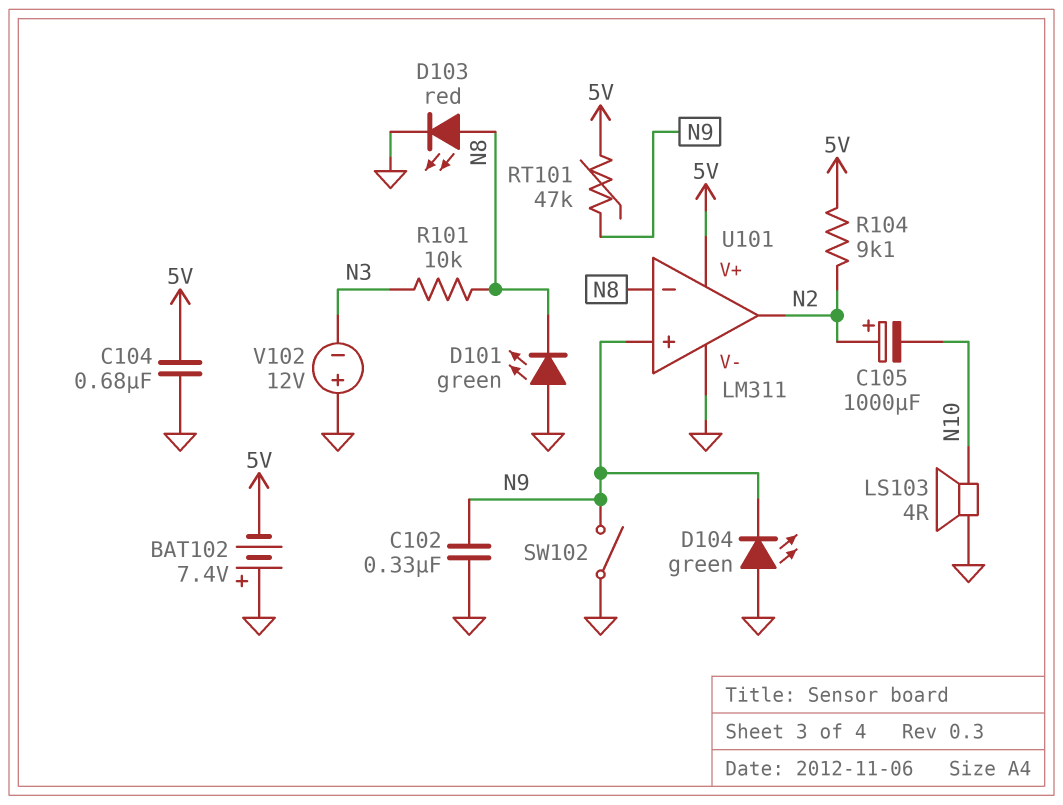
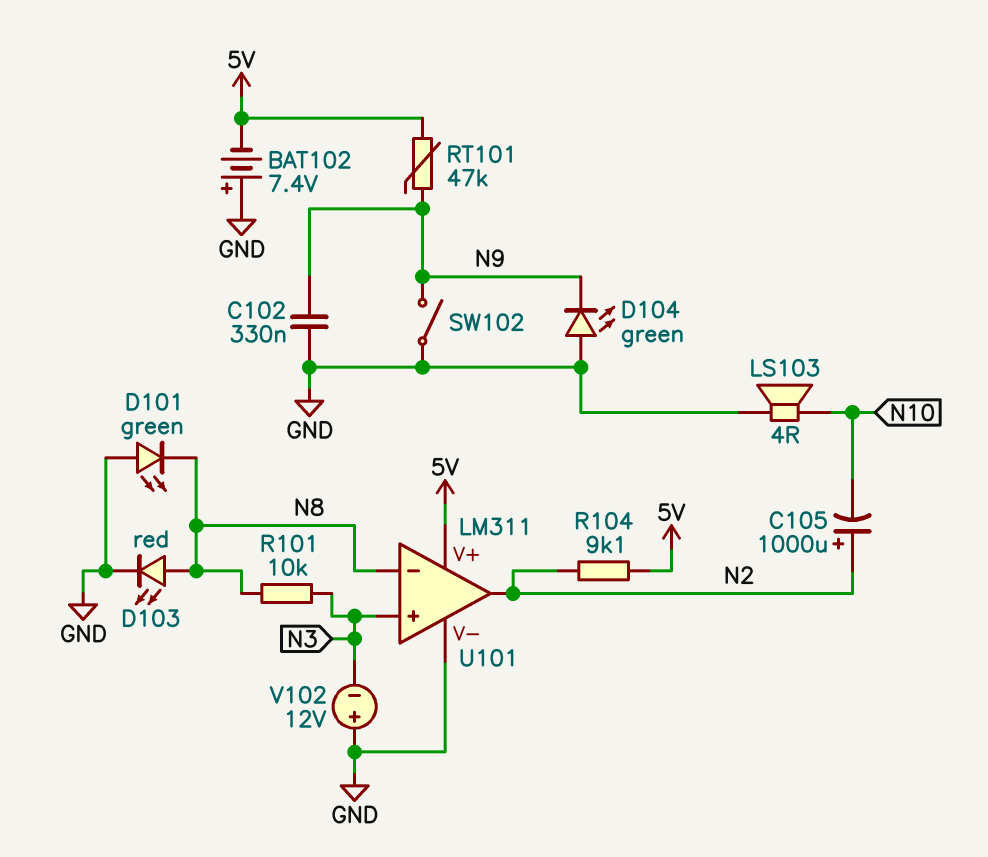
C104: 680nF (5V, GND) -> none
U101 pin in+: N9 -> N3

